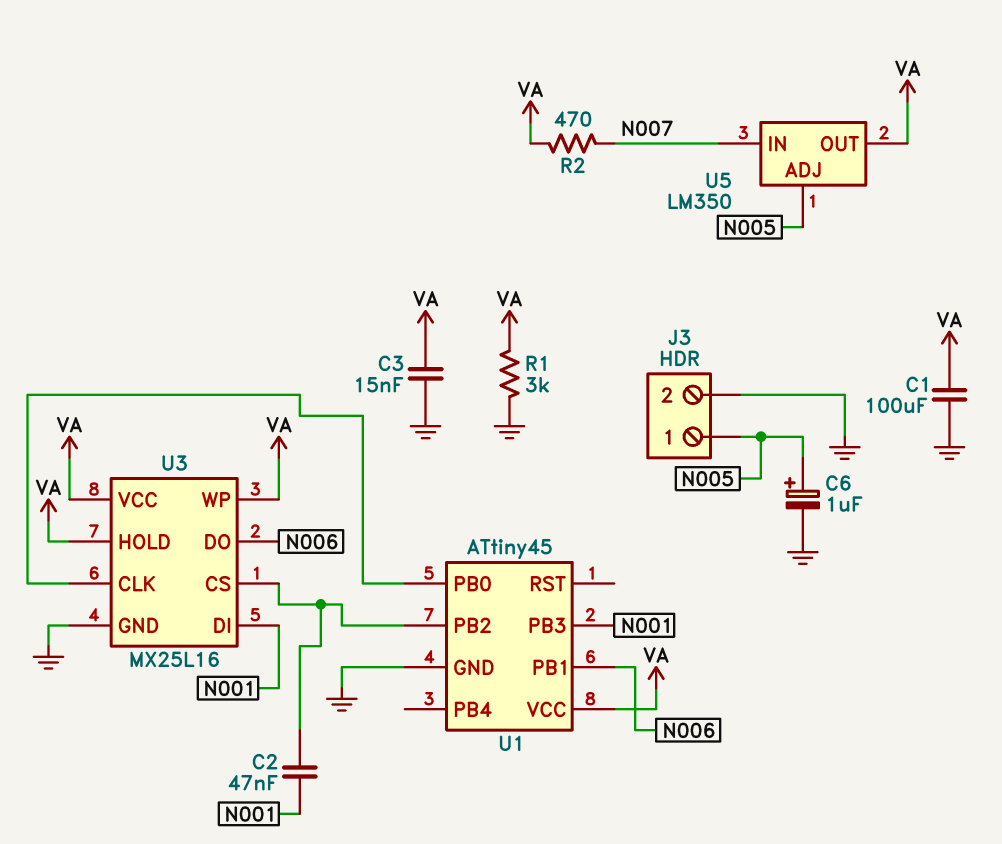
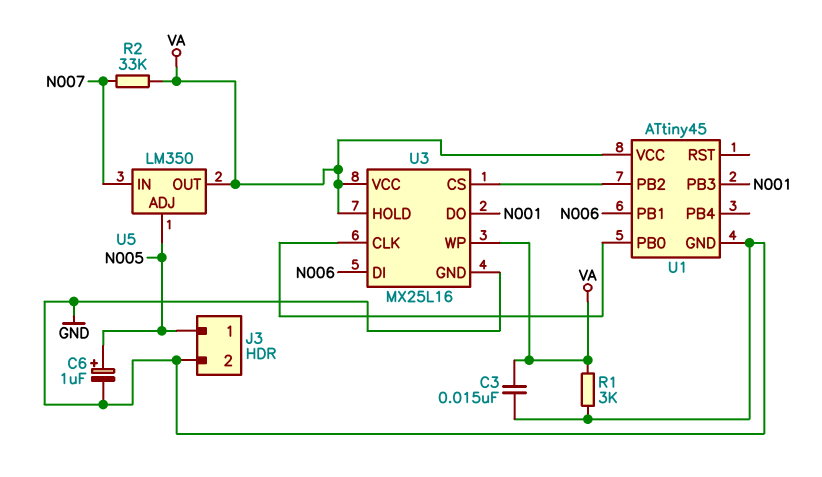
C1: 100uF (GND, VA) -> none
C2: 47nF (N001, U1/PB2) -> none
R2: 470 (N007, VA) -> 33k (N007, VA)
U3 pin DI: N001 -> N006
U3 pin DO: N006 -> N001

